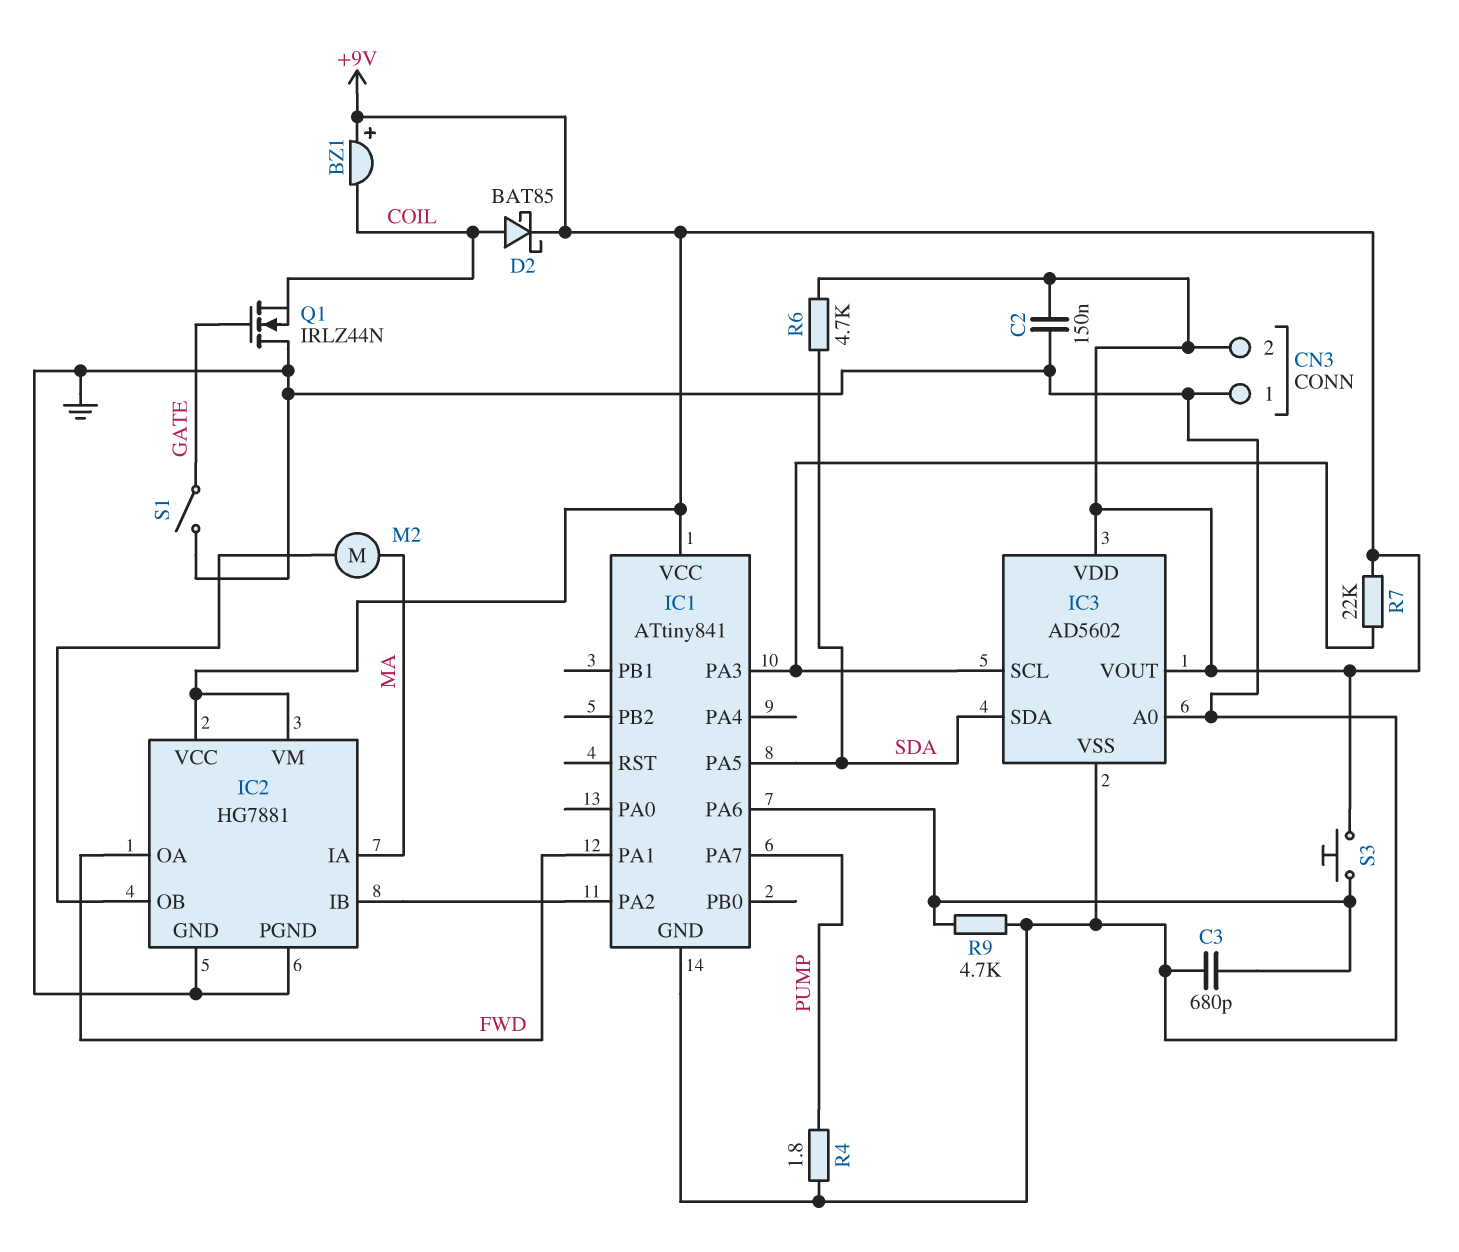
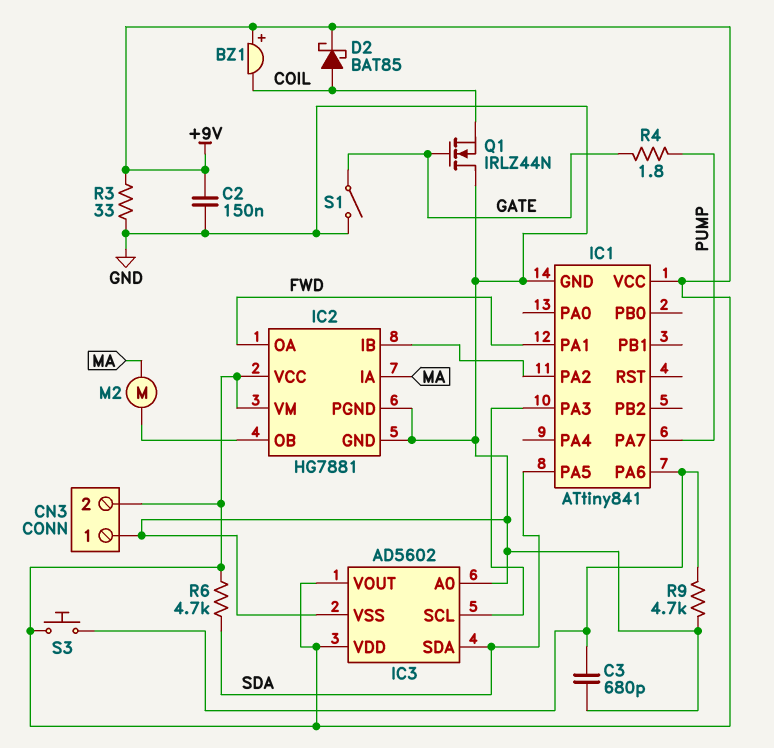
R3: none -> 33 (+9V, GND)
R4: 1.8 (GND, PUMP) -> 1.8 (GATE, PUMP)
R7: 22k (+9V, IC1/PA3) -> none

